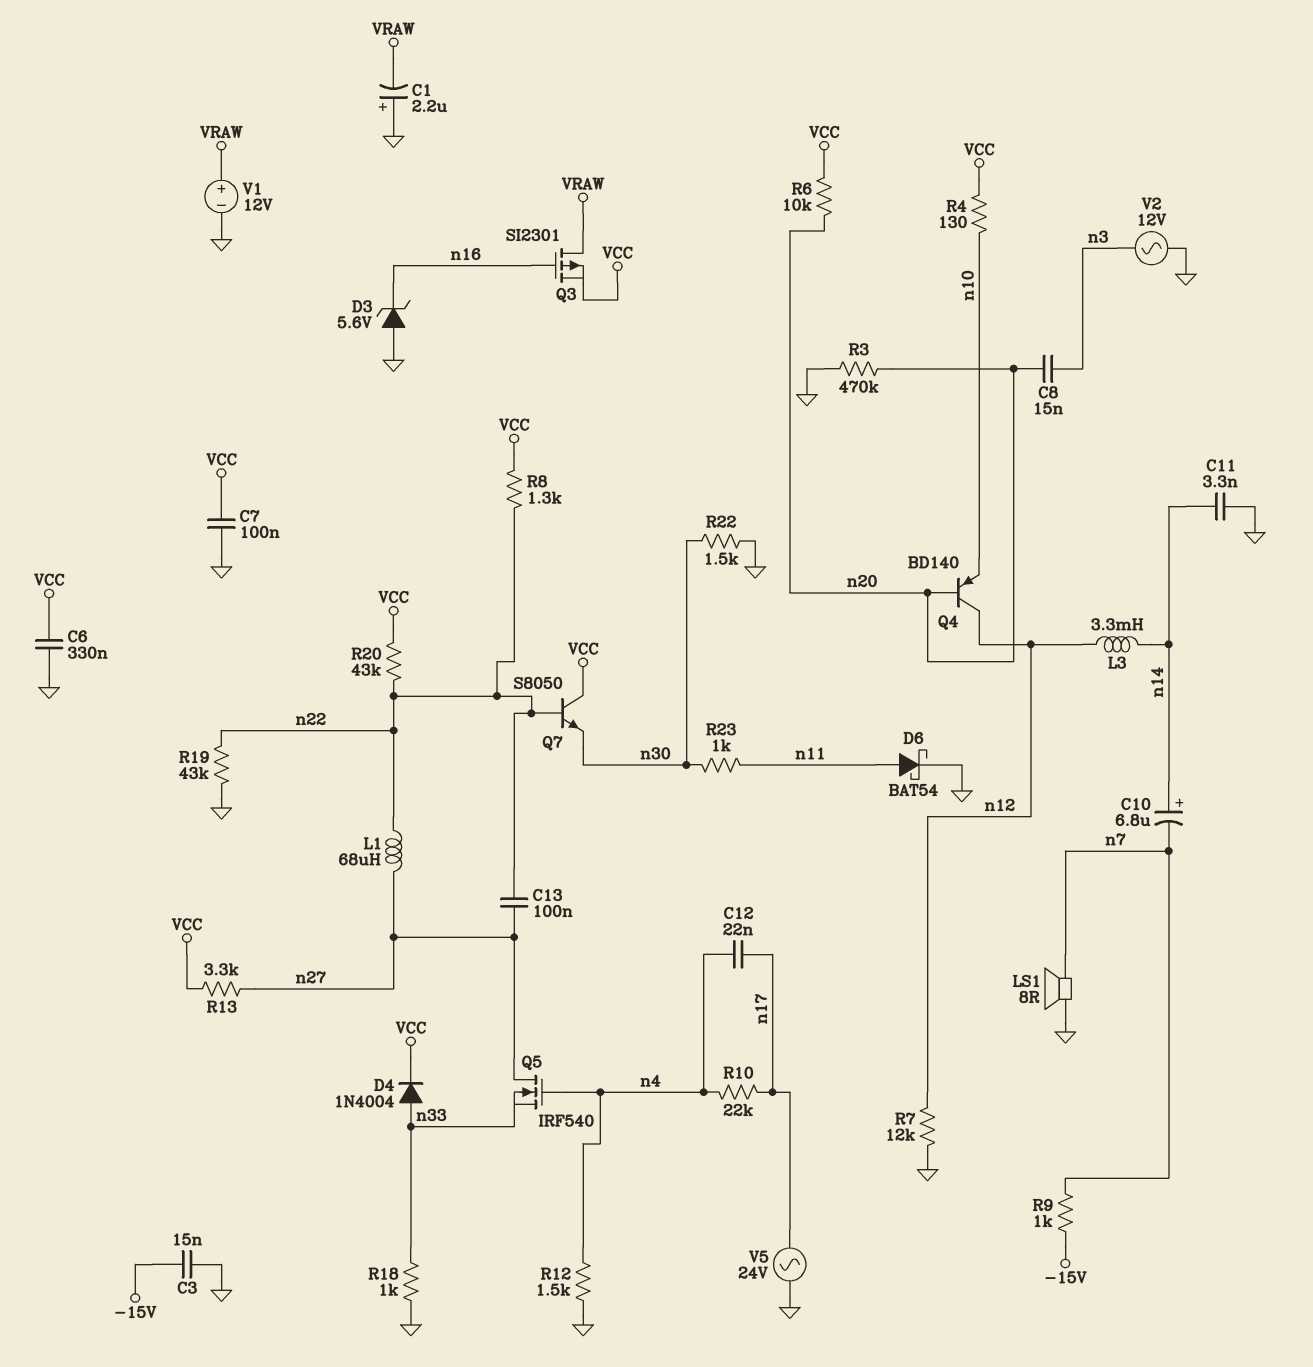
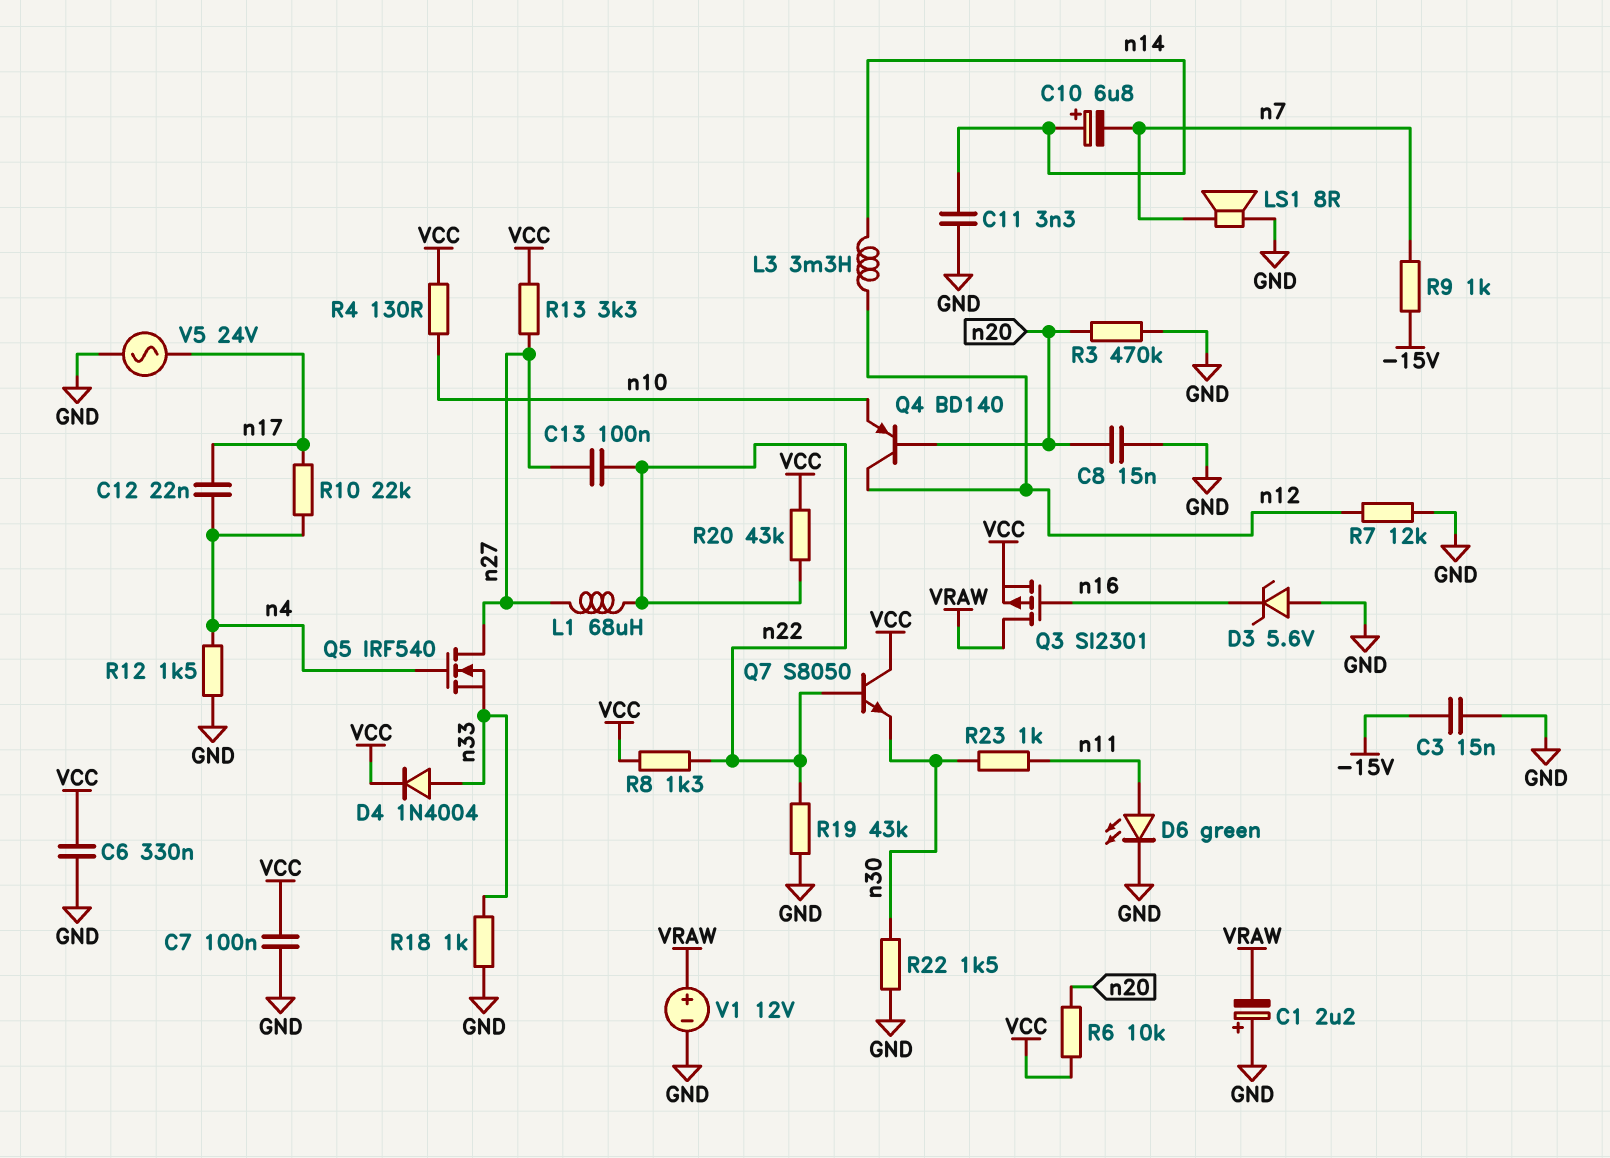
C8: 15nF (n3, n20) -> 15nF (GND, n20)
D6: schottky BAT54 (A n11, K GND) -> LED green (A n11, K GND)
V2: AC 12V (GND, n3) -> none

